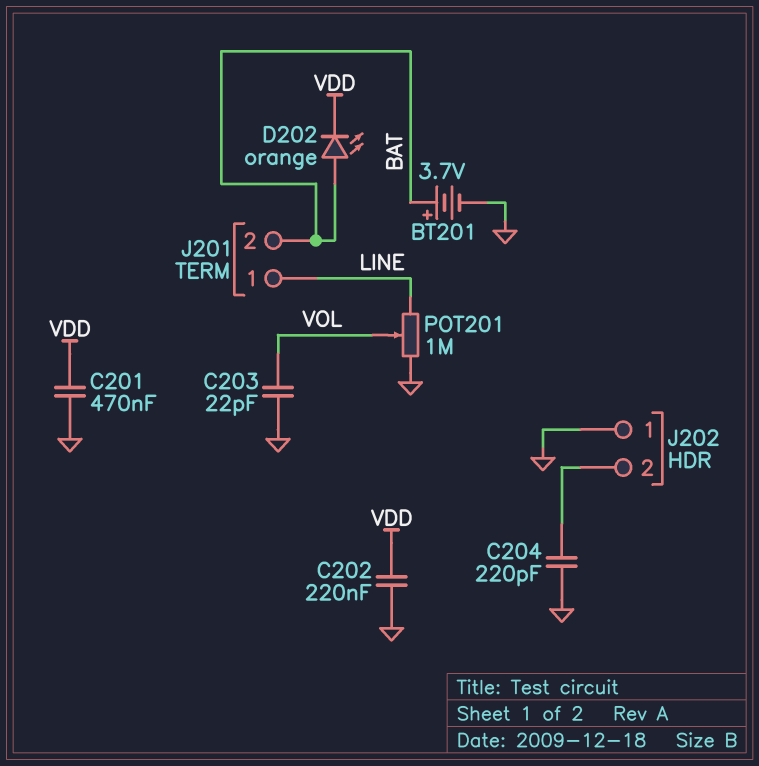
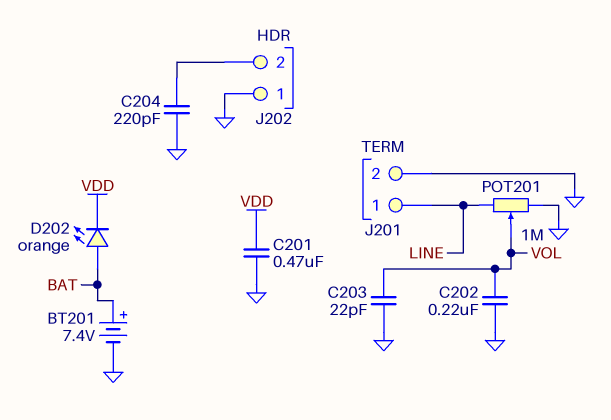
BT201: 3.7V (plus BAT, minus GND) -> 7.4V (plus BAT, minus GND)
C202: 220nF (GND, VDD) -> 220nF (GND, VOL)
J201 pin 2: BAT -> GND

